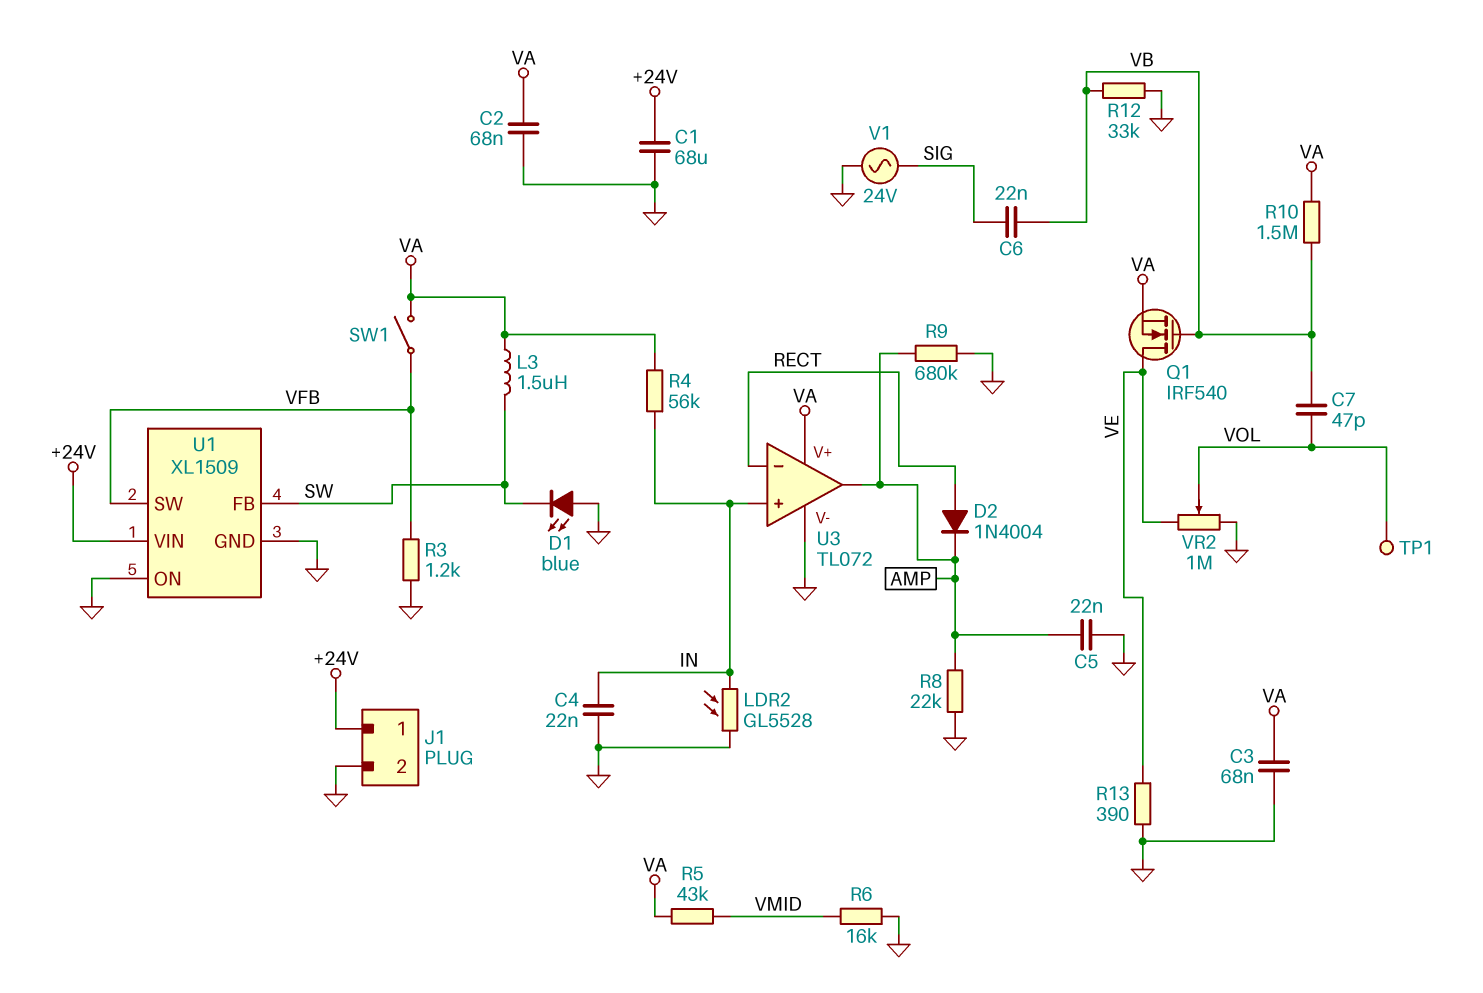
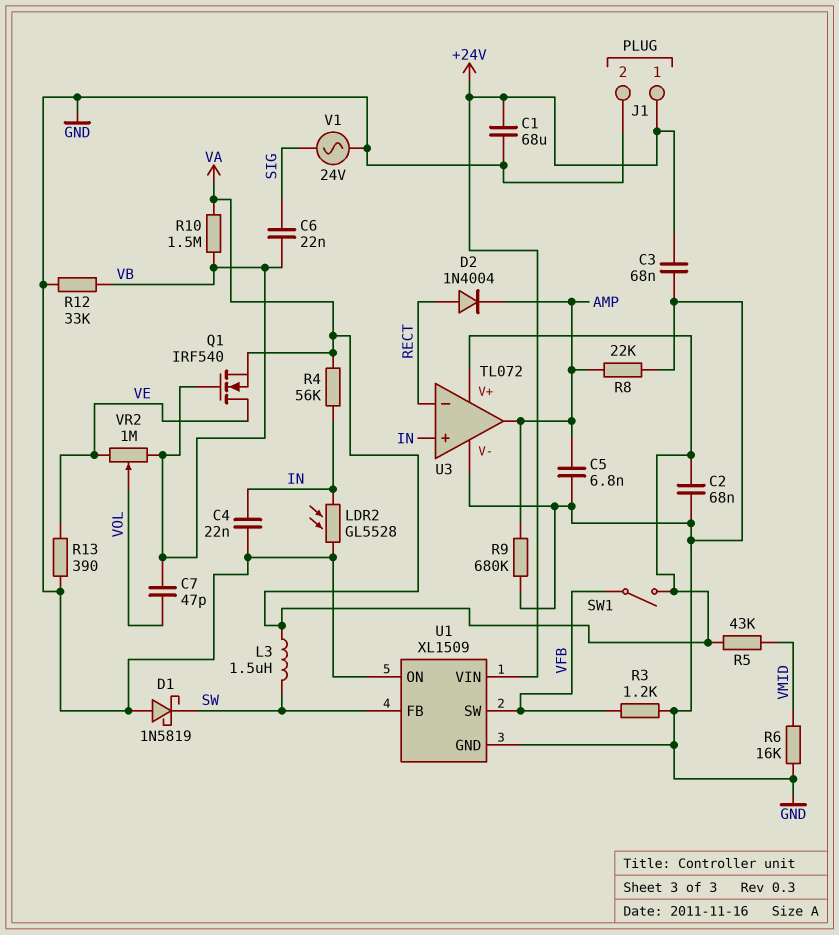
C3: 68nF (GND, VA) -> 68nF (+24V, GND)
C5: 22nF (AMP, GND) -> 6.8nF (AMP, GND)
D1: LED blue (A GND, K SW) -> schottky 1N5819 (A GND, K SW)
TP1: test point (VOL) -> none
VR2: 1M (GND, VE, wiper VOL) -> 1M (VB, VE, wiper VOL)

